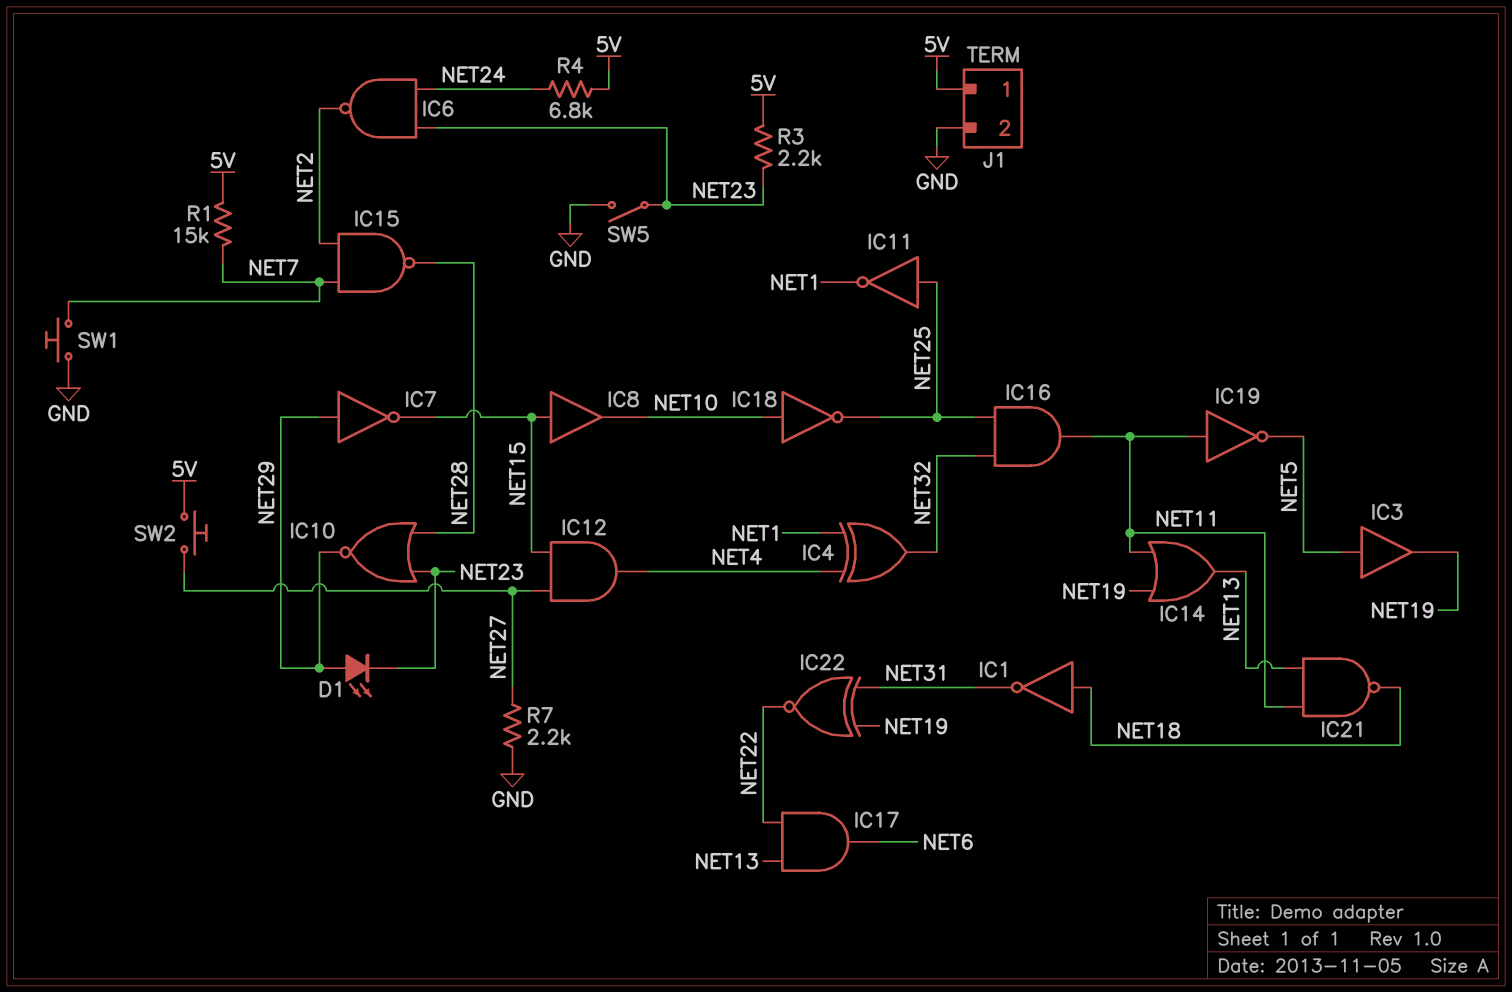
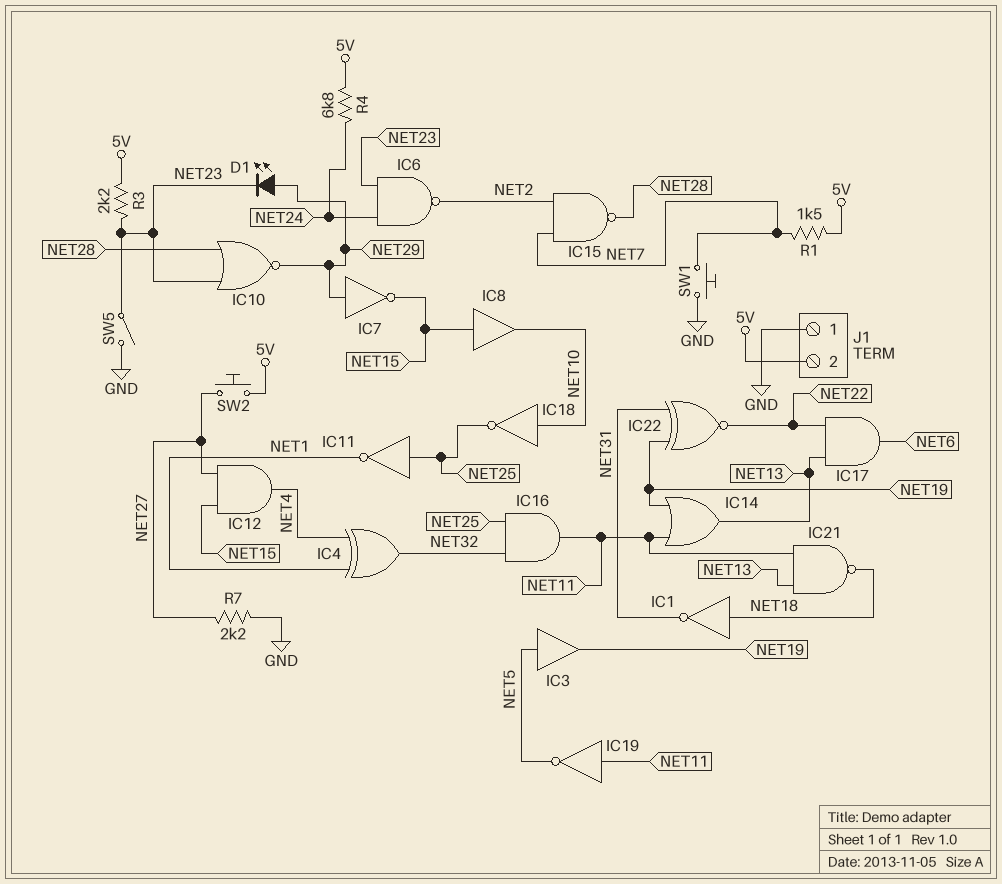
J1 pin 1: 5V -> GND
J1 pin 2: GND -> 5V
R1: 15k (5V, NET7) -> 1.5k (5V, NET7)

